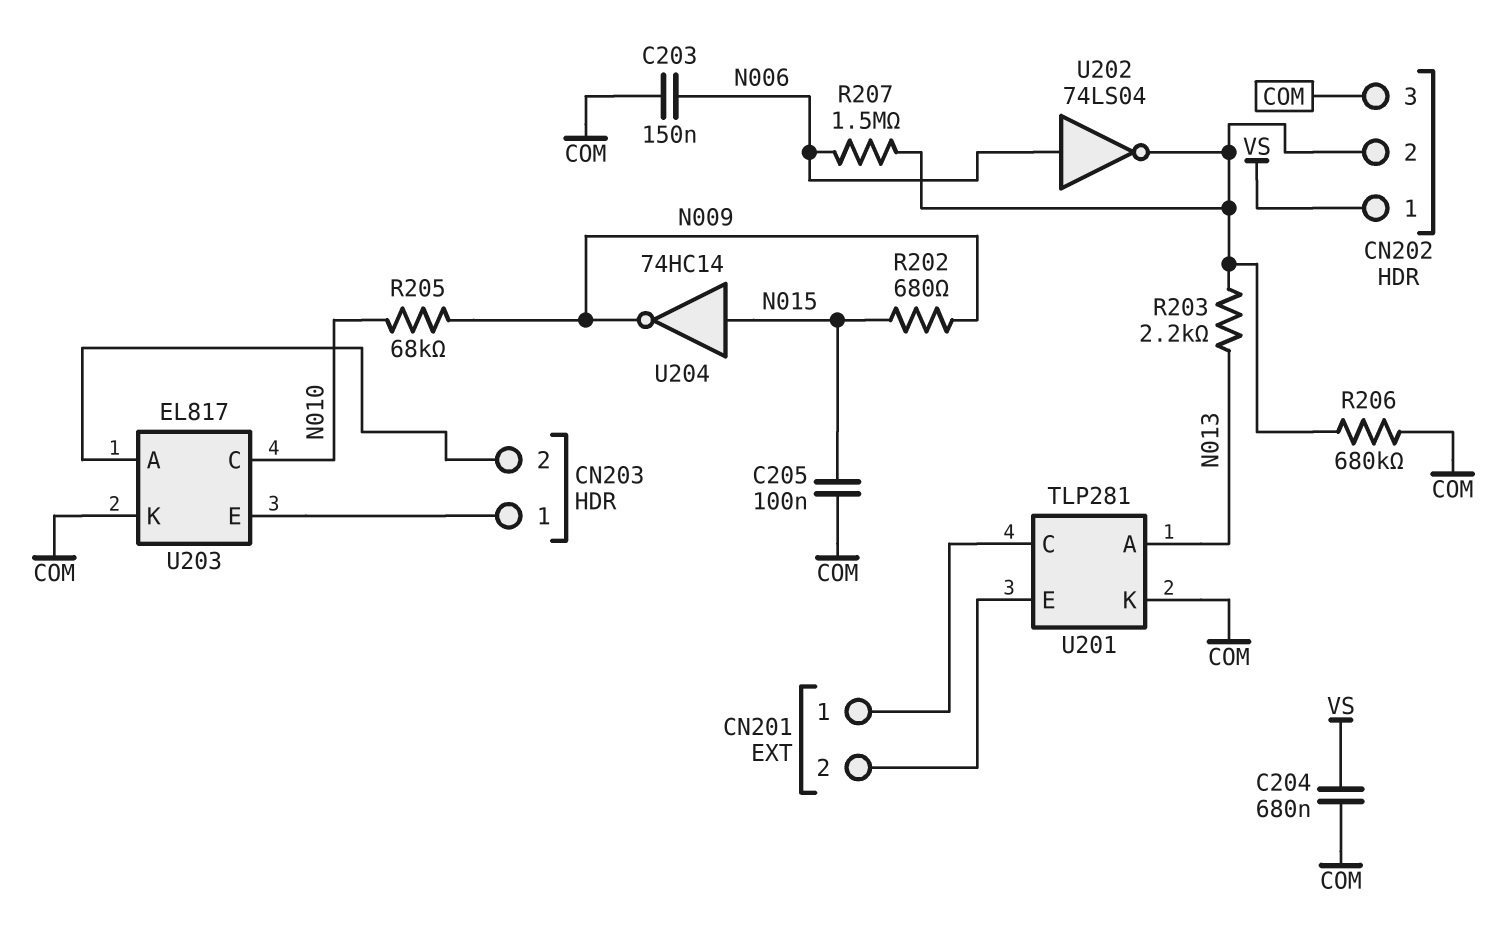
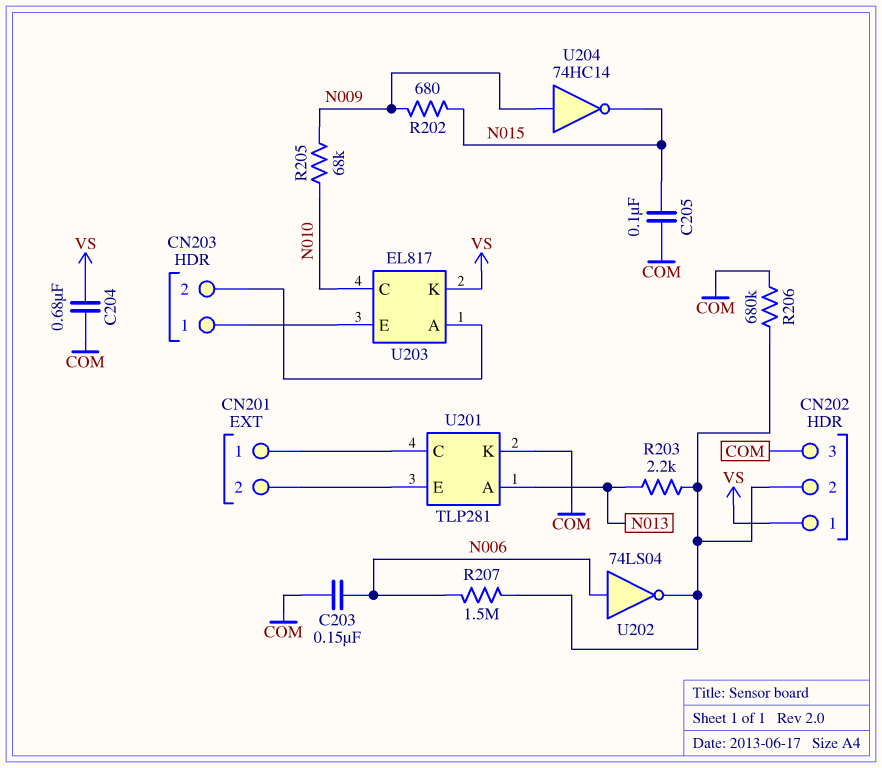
U203 pin K: COM -> VS
U204: NOT 74HC14 (in N015, out N009) -> NOT 74HC14 (in N009, out N015)

